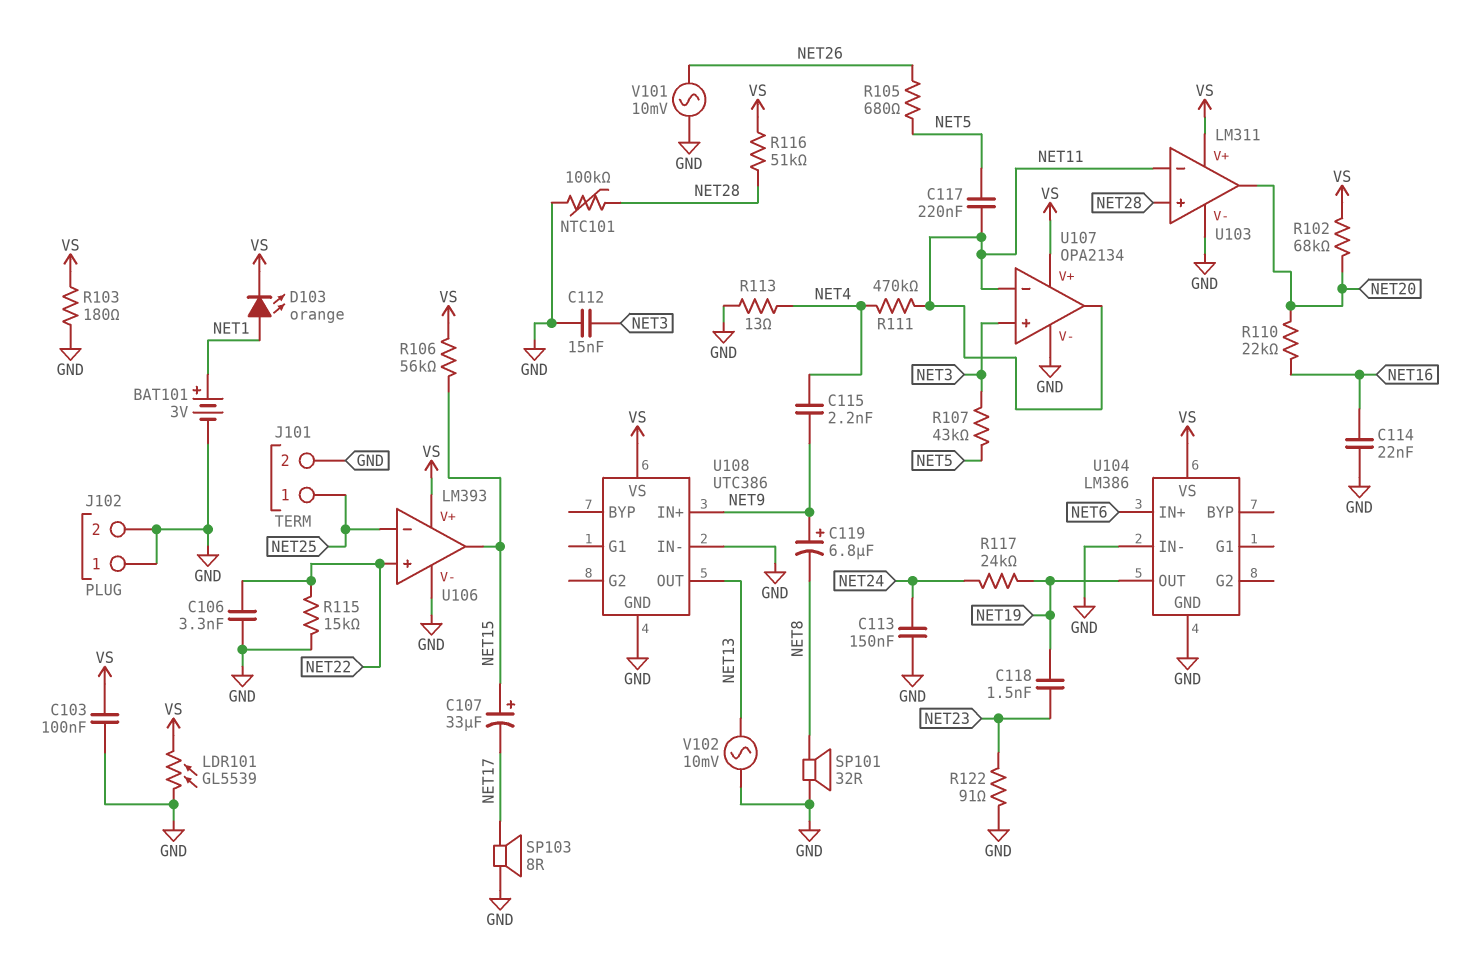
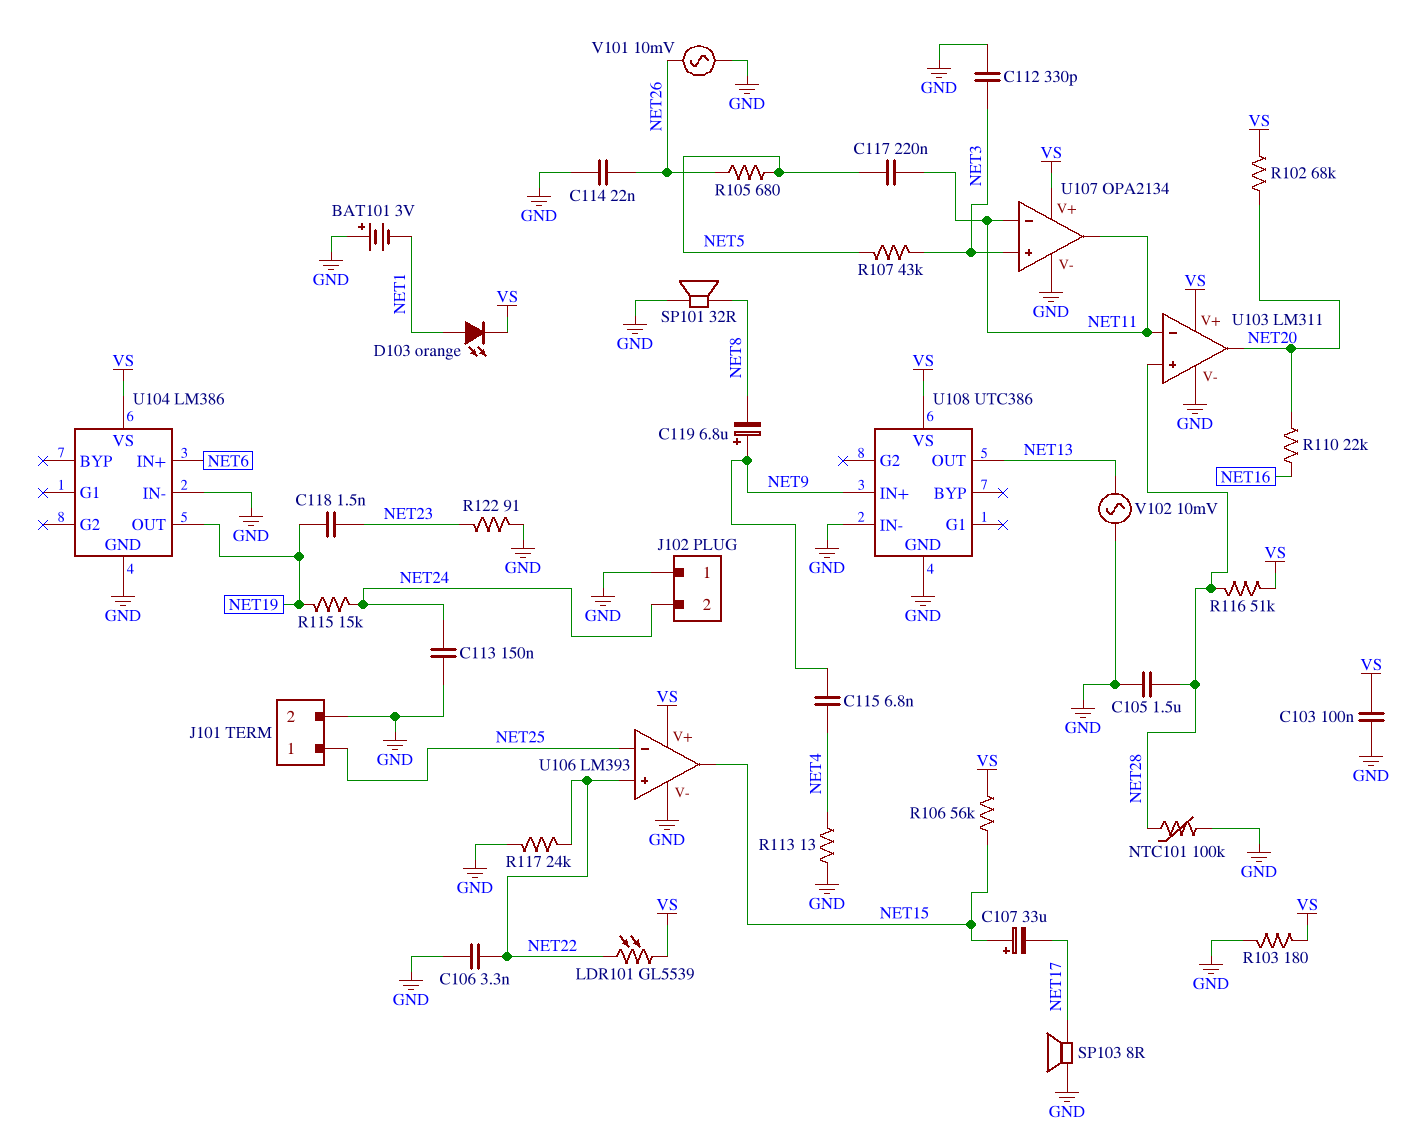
BAT101: 3V (plus NET1, minus GND) -> 3V (plus GND, minus NET1)
C105: none -> 1.5uF (GND, NET28)
C112: 15nF (GND, NET3) -> 330pF (GND, NET3)
C114: 22nF (GND, NET16) -> 22nF (GND, NET26)
C115: 2.2nF (NET4, NET9) -> 6.8nF (NET4, NET9)
J102 pin 2: GND -> NET24
LDR101: GL5539 (GND, VS) -> GL5539 (NET22, VS)
R111: 470k (NET4, NET11) -> none
R115: 15k (GND, NET22) -> 15k (NET19, NET24)
R117: 24k (NET19, NET24) -> 24k (GND, NET22)

